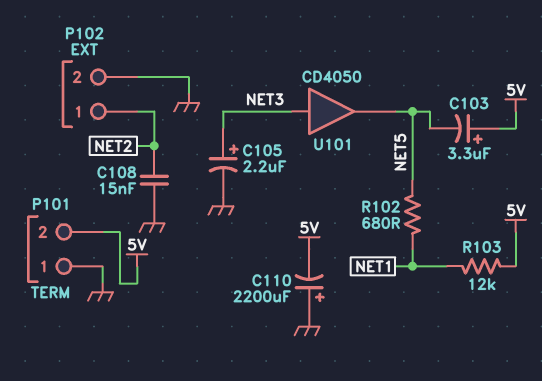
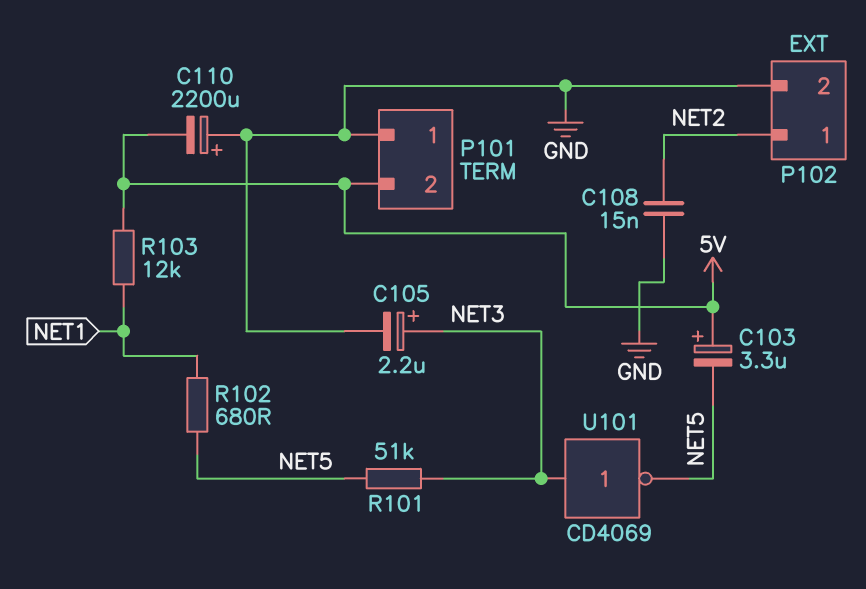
R101: none -> 51k (NET3, NET5)
U101: buffer CD4050 (in NET3, out NET5) -> NOT CD4069 (in NET3, out NET5)

